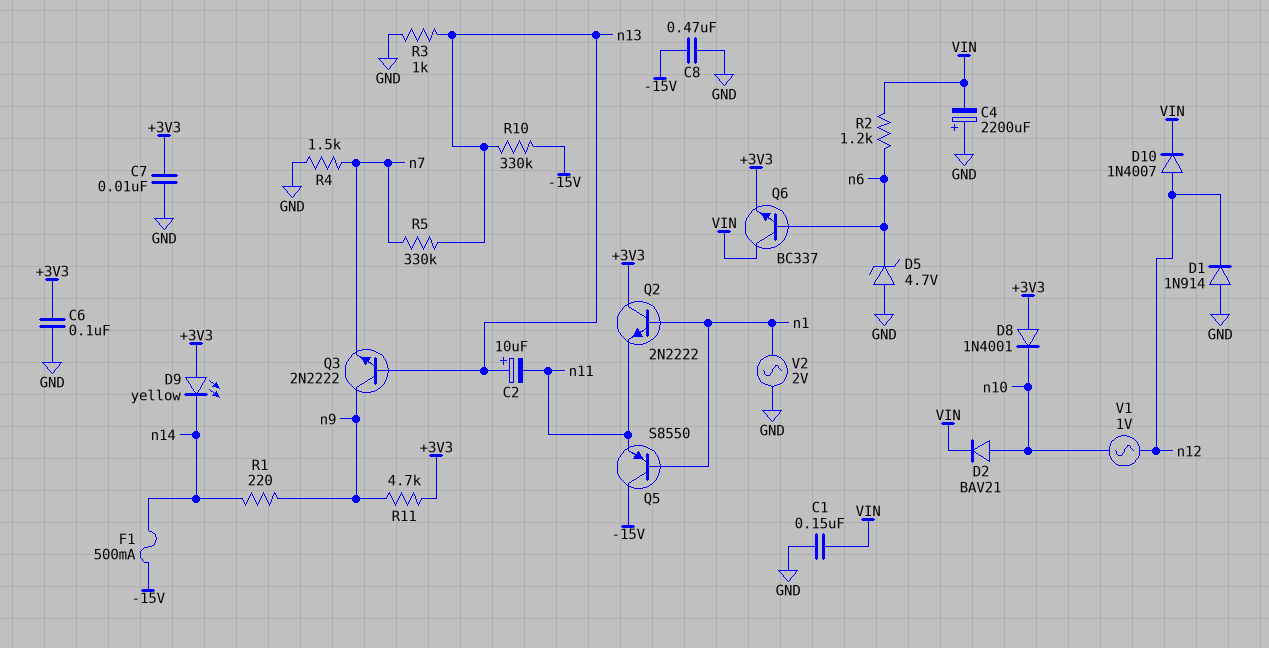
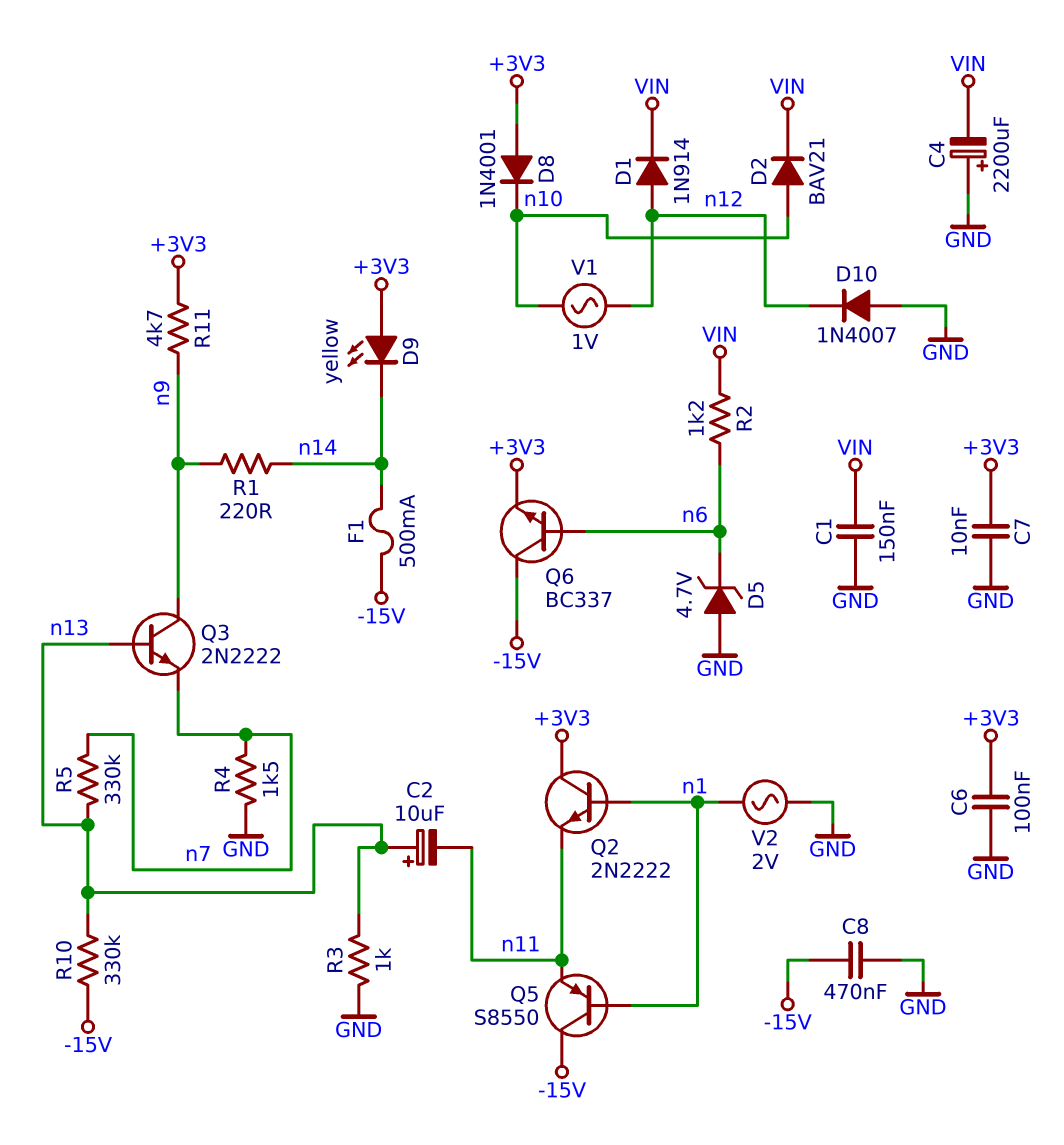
D1: diode 1N914 (A GND, K n12) -> diode 1N914 (A n12, K VIN)
D10: diode 1N4007 (A n12, K VIN) -> diode 1N4007 (A GND, K n12)
Q6: NPN BC337 (B n6, C VIN, E +3V3) -> NPN BC337 (B n6, C -15V, E +3V3)

